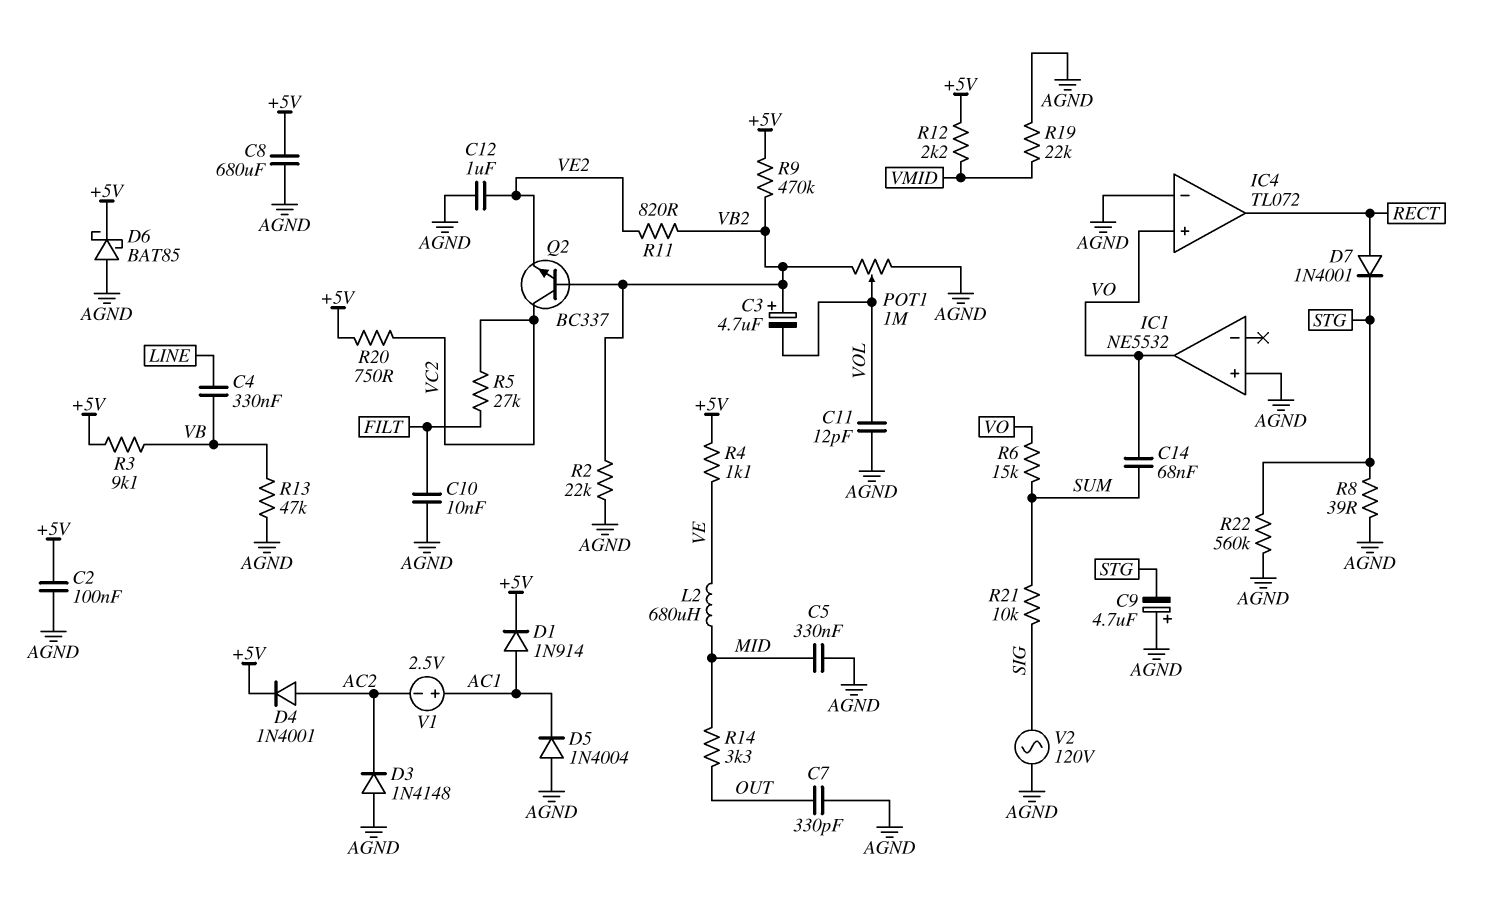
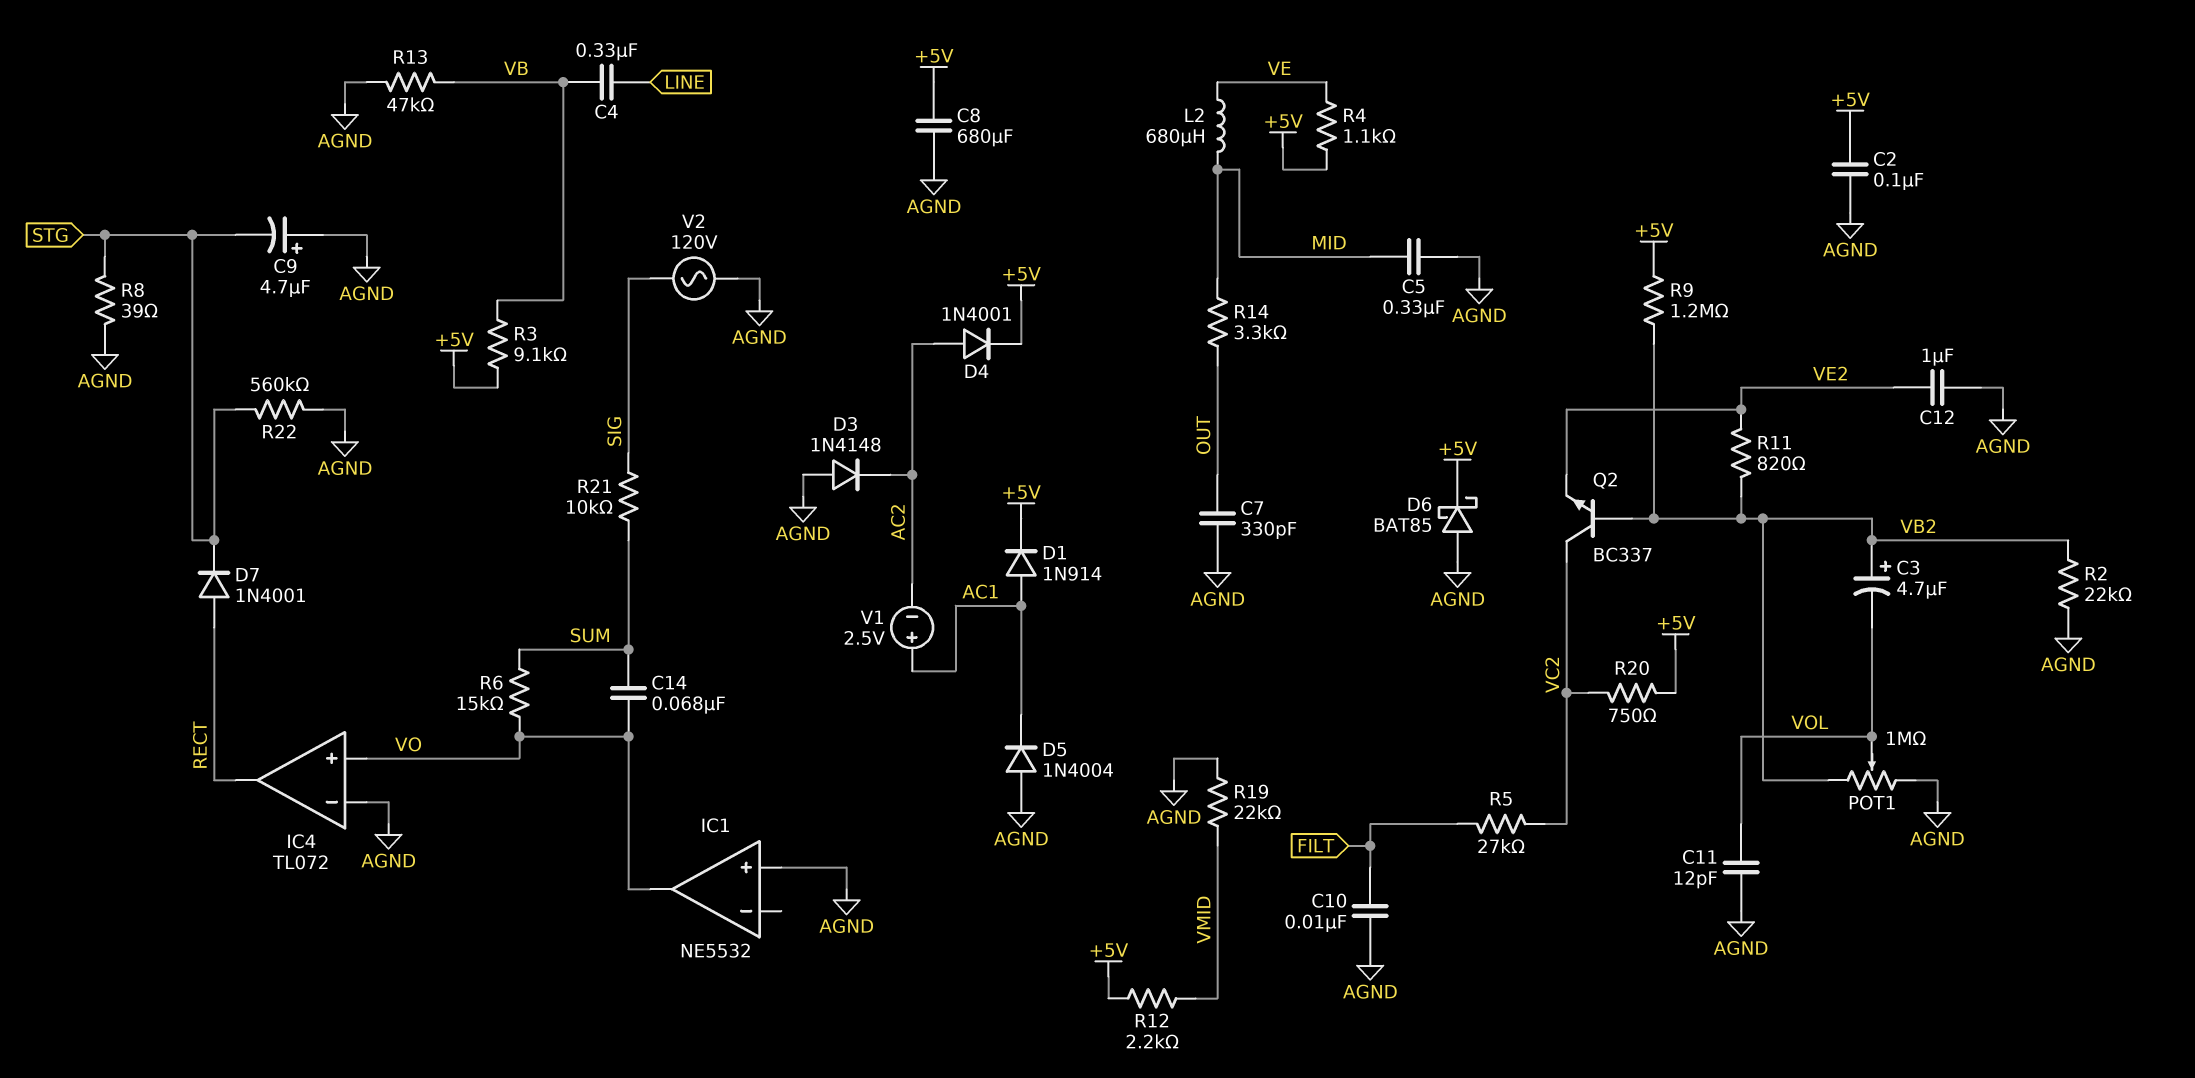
R9: 470k (+5V, VB2) -> 1.2M (+5V, VB2)

